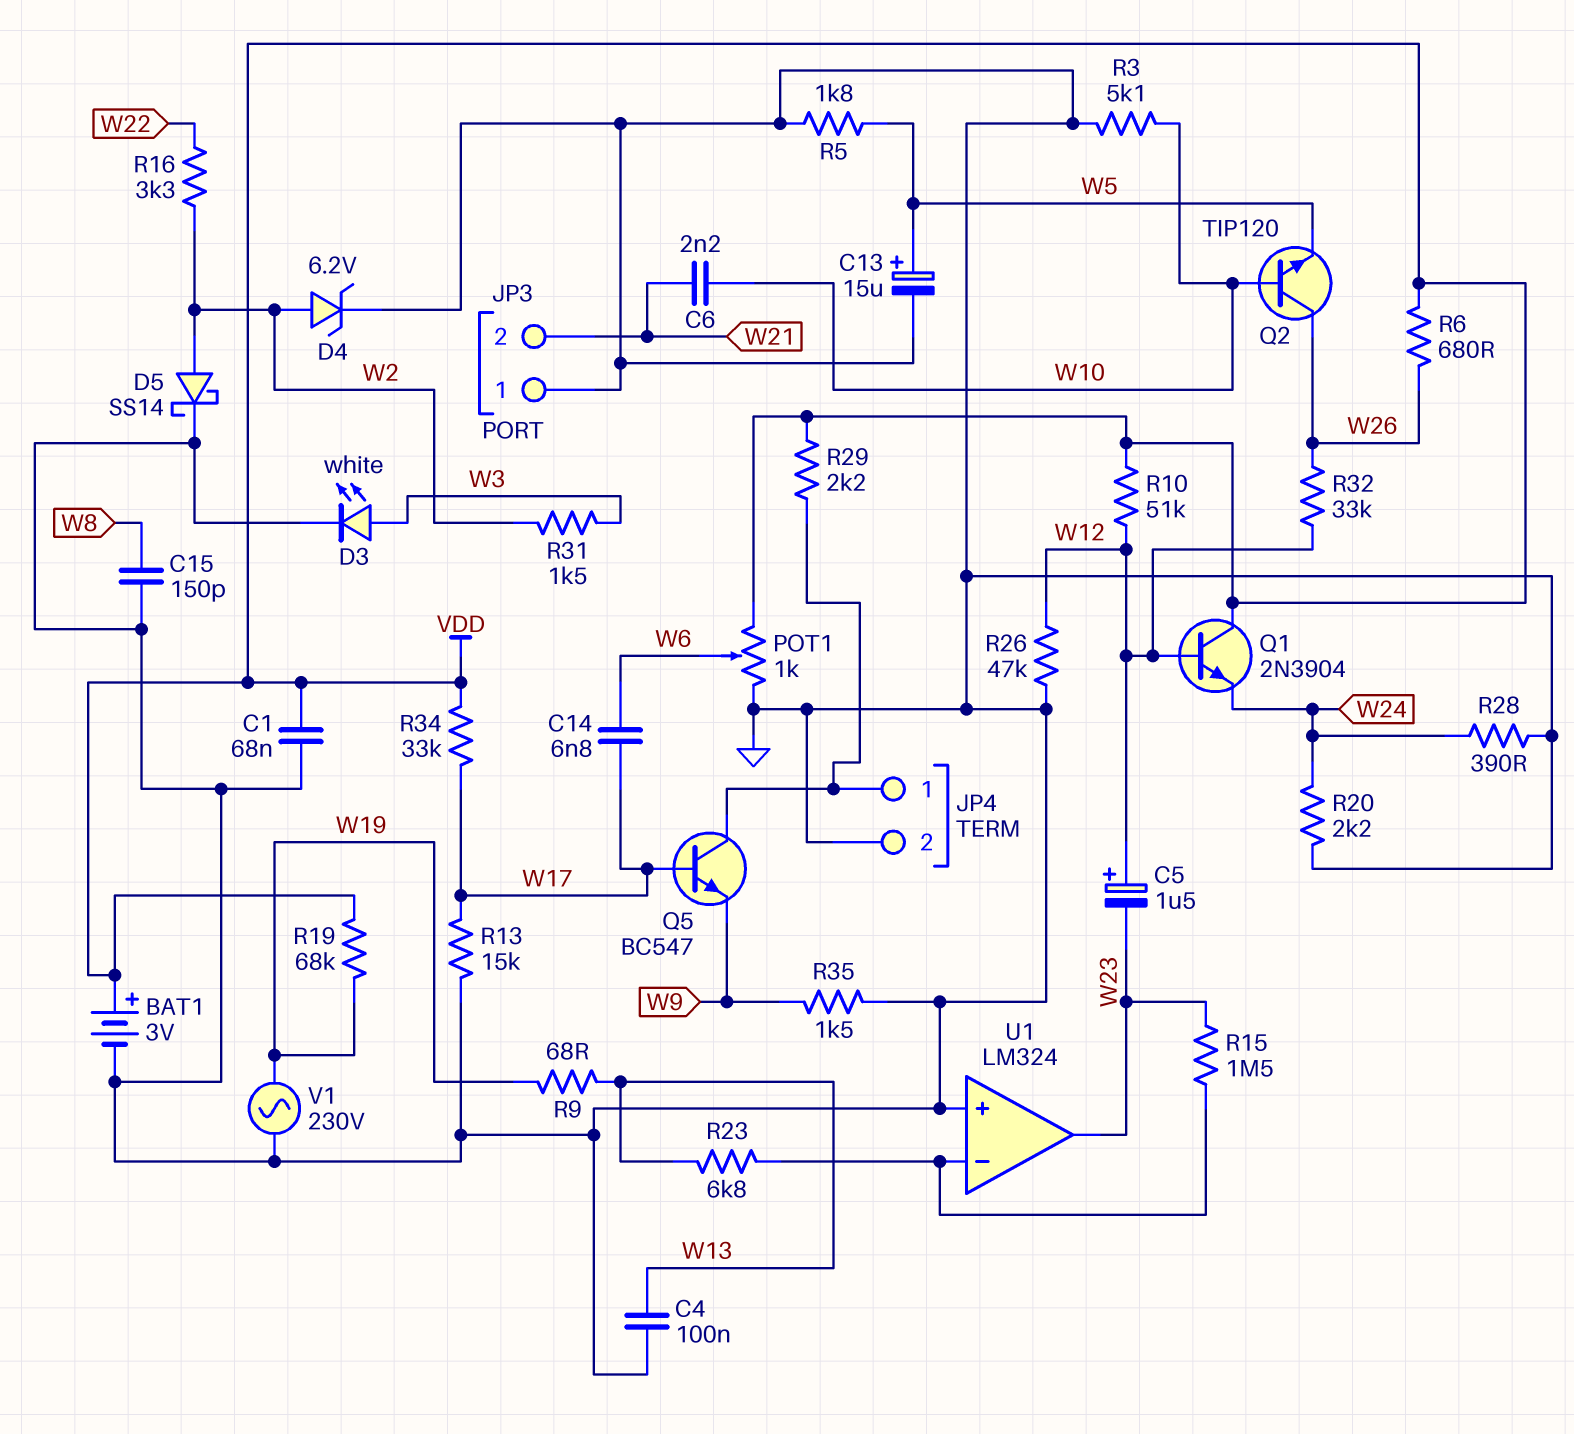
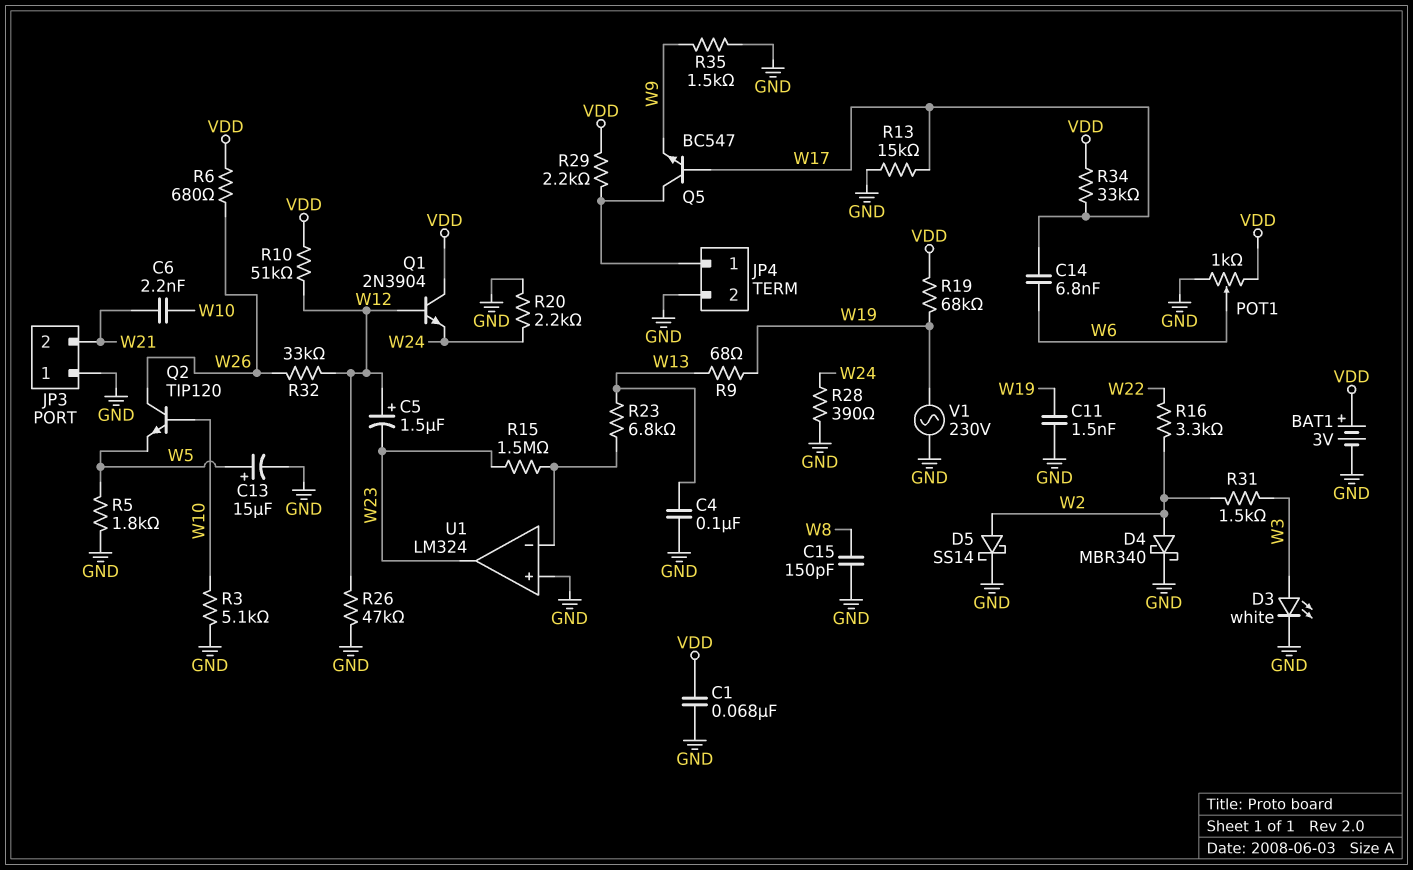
C11: none -> 1.5nF (GND, W19)
D4: zener 6.2V (A W2, K GND) -> schottky MBR340 (A W2, K GND)

